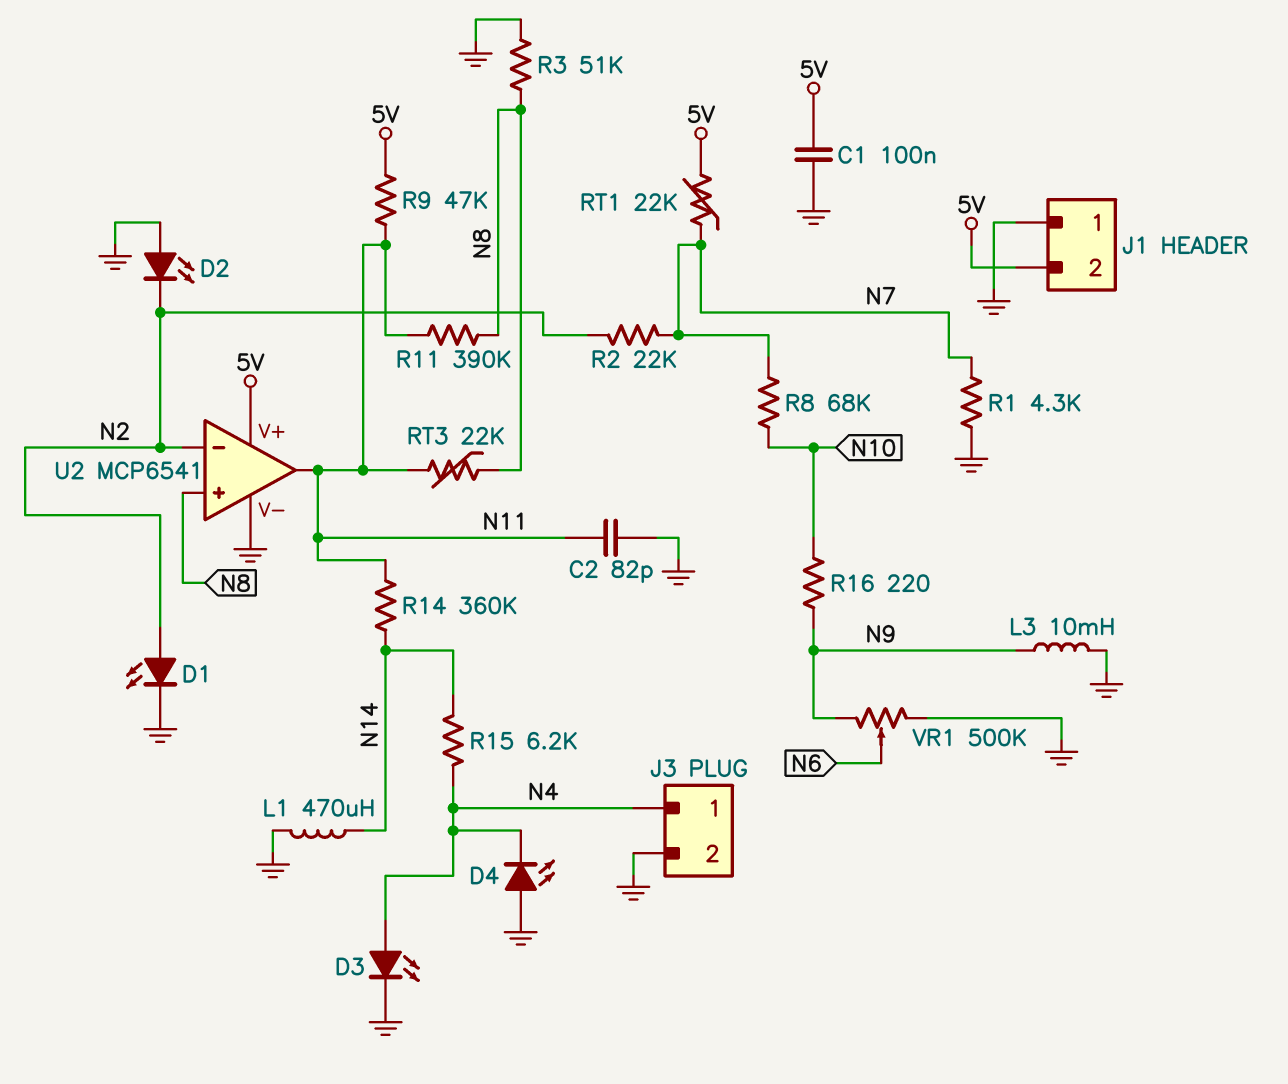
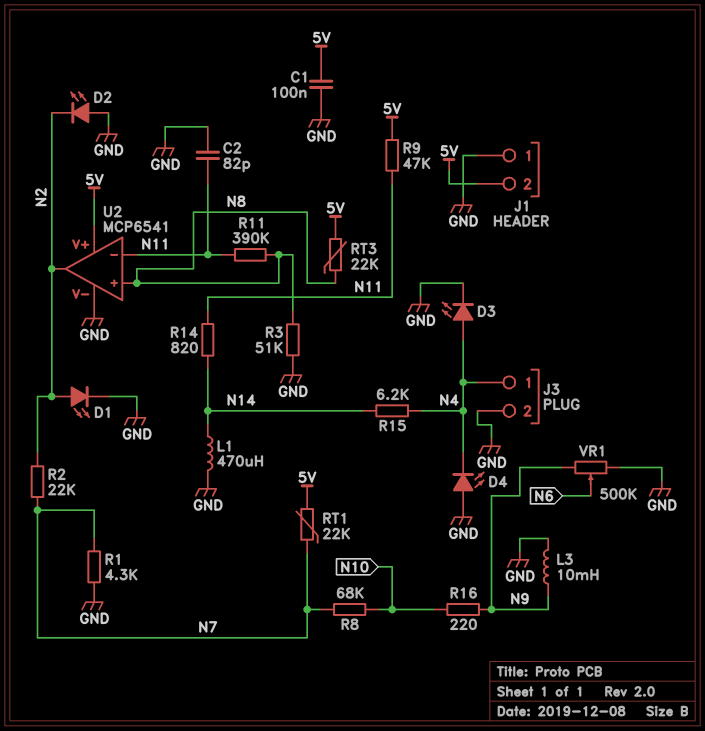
R14: 360k (N11, N14) -> 820 (N11, N14)
RT3: 22k (N8, N11) -> 22k (5V, N8)
U2 pin in-: N2 -> N11
U2 pin out: N11 -> N2

